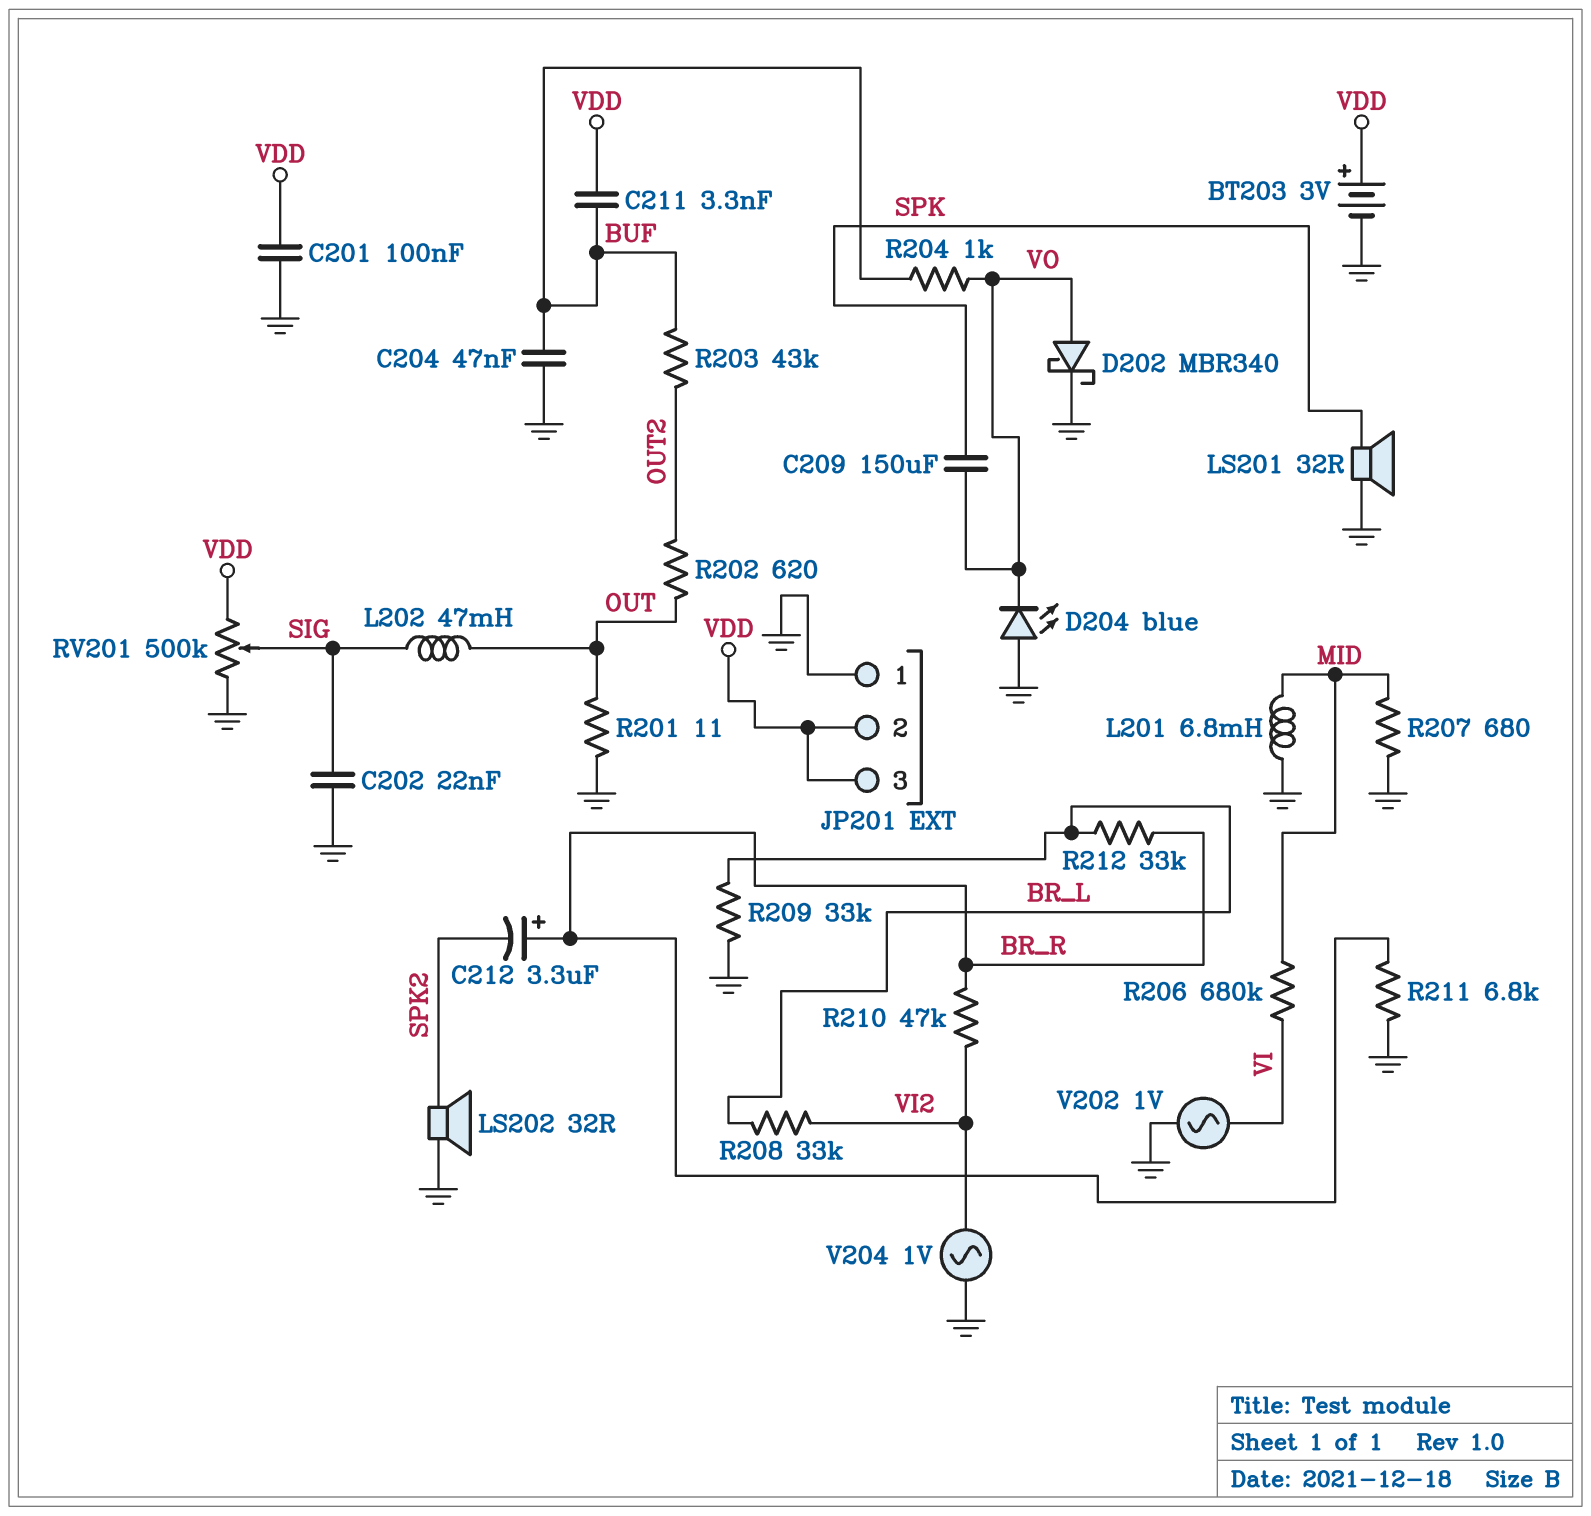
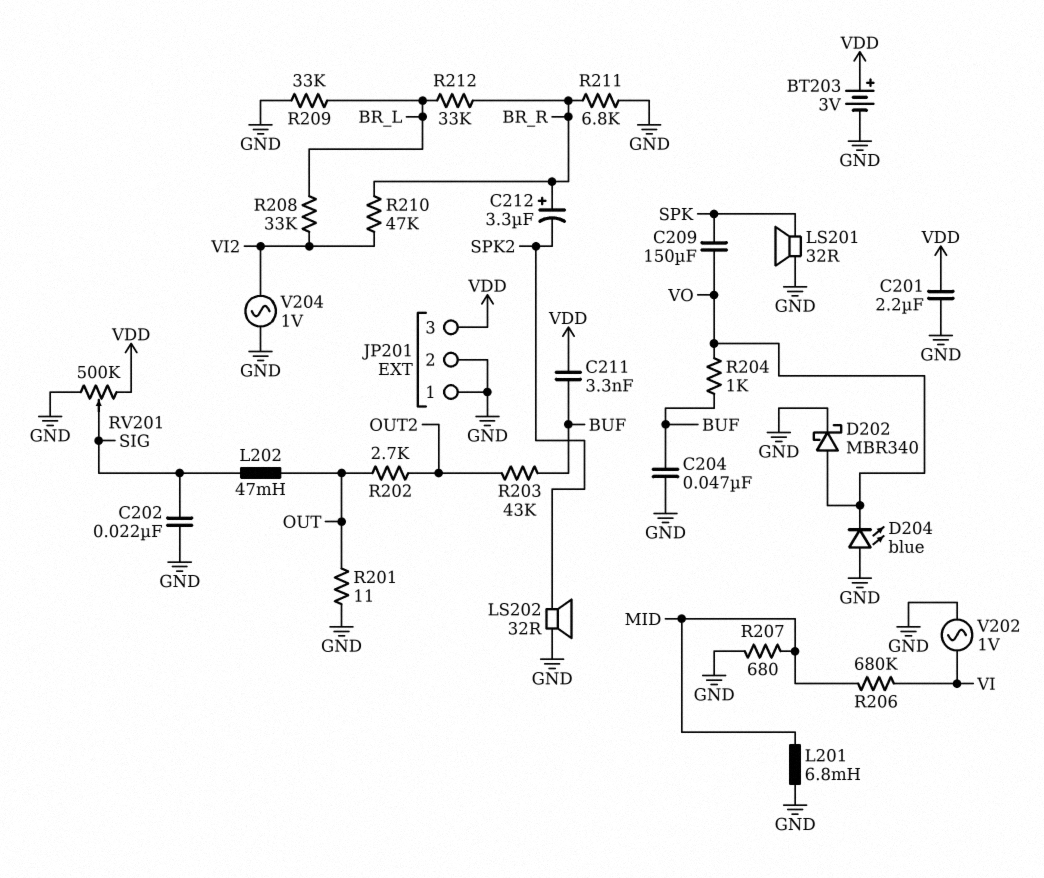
C201: 100nF (GND, VDD) -> 2.2uF (GND, VDD)
JP201 pin 2: VDD -> GND
R202: 620 (OUT, OUT2) -> 2.7k (OUT, OUT2)

